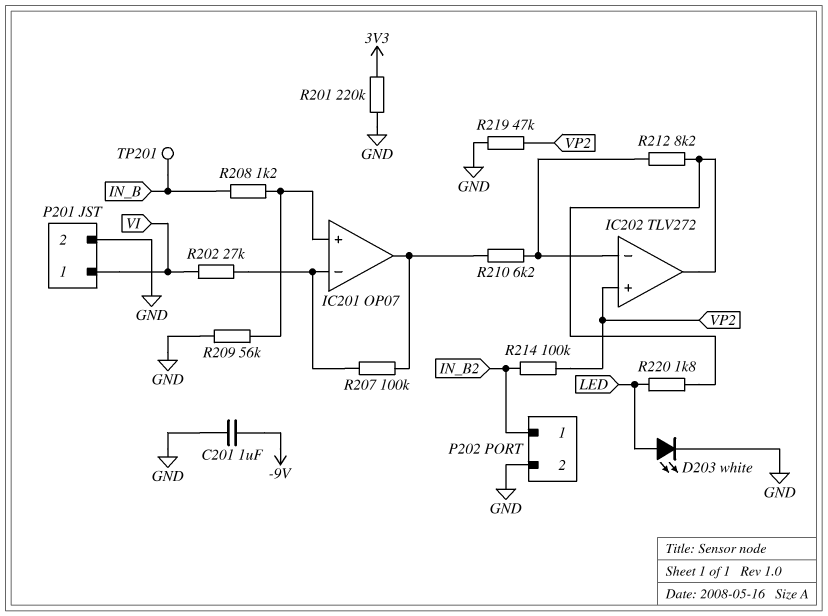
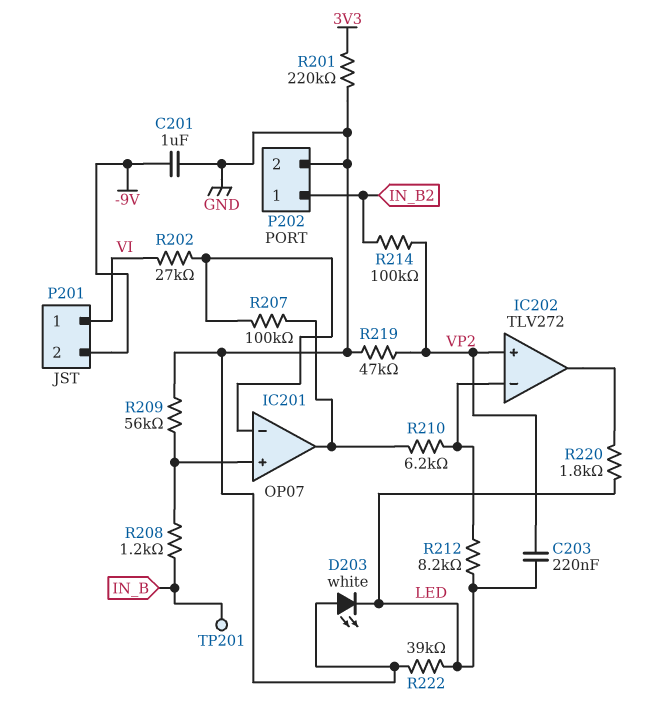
C203: none -> 220nF (LED, VP2)
D203: LED white (A LED, K GND) -> LED white (A GND, K LED)
P201 pin 2: GND -> -9V
R212: 8.2k (IC202/in-, IC202/out) -> 8.2k (IC202/in-, LED)
R222: none -> 39k (GND, LED)

